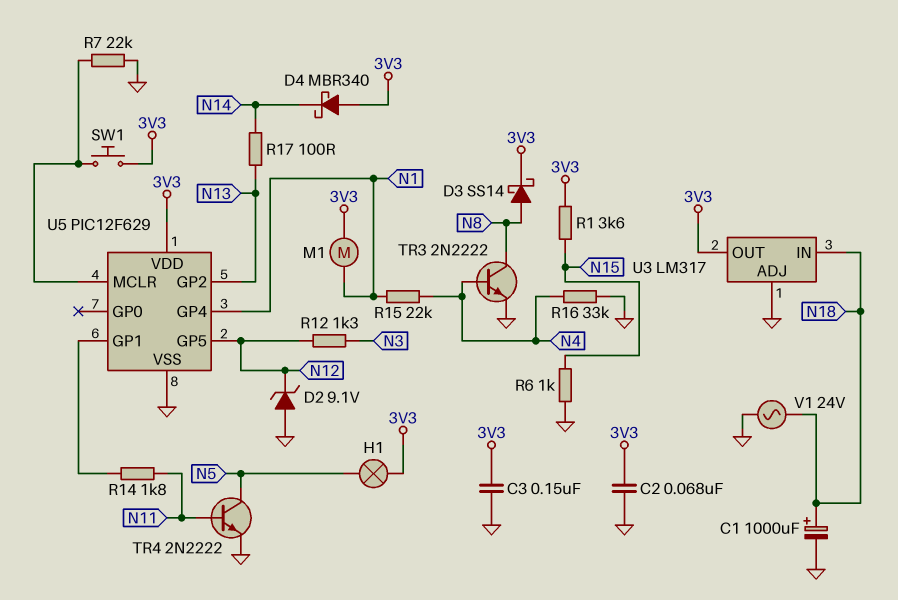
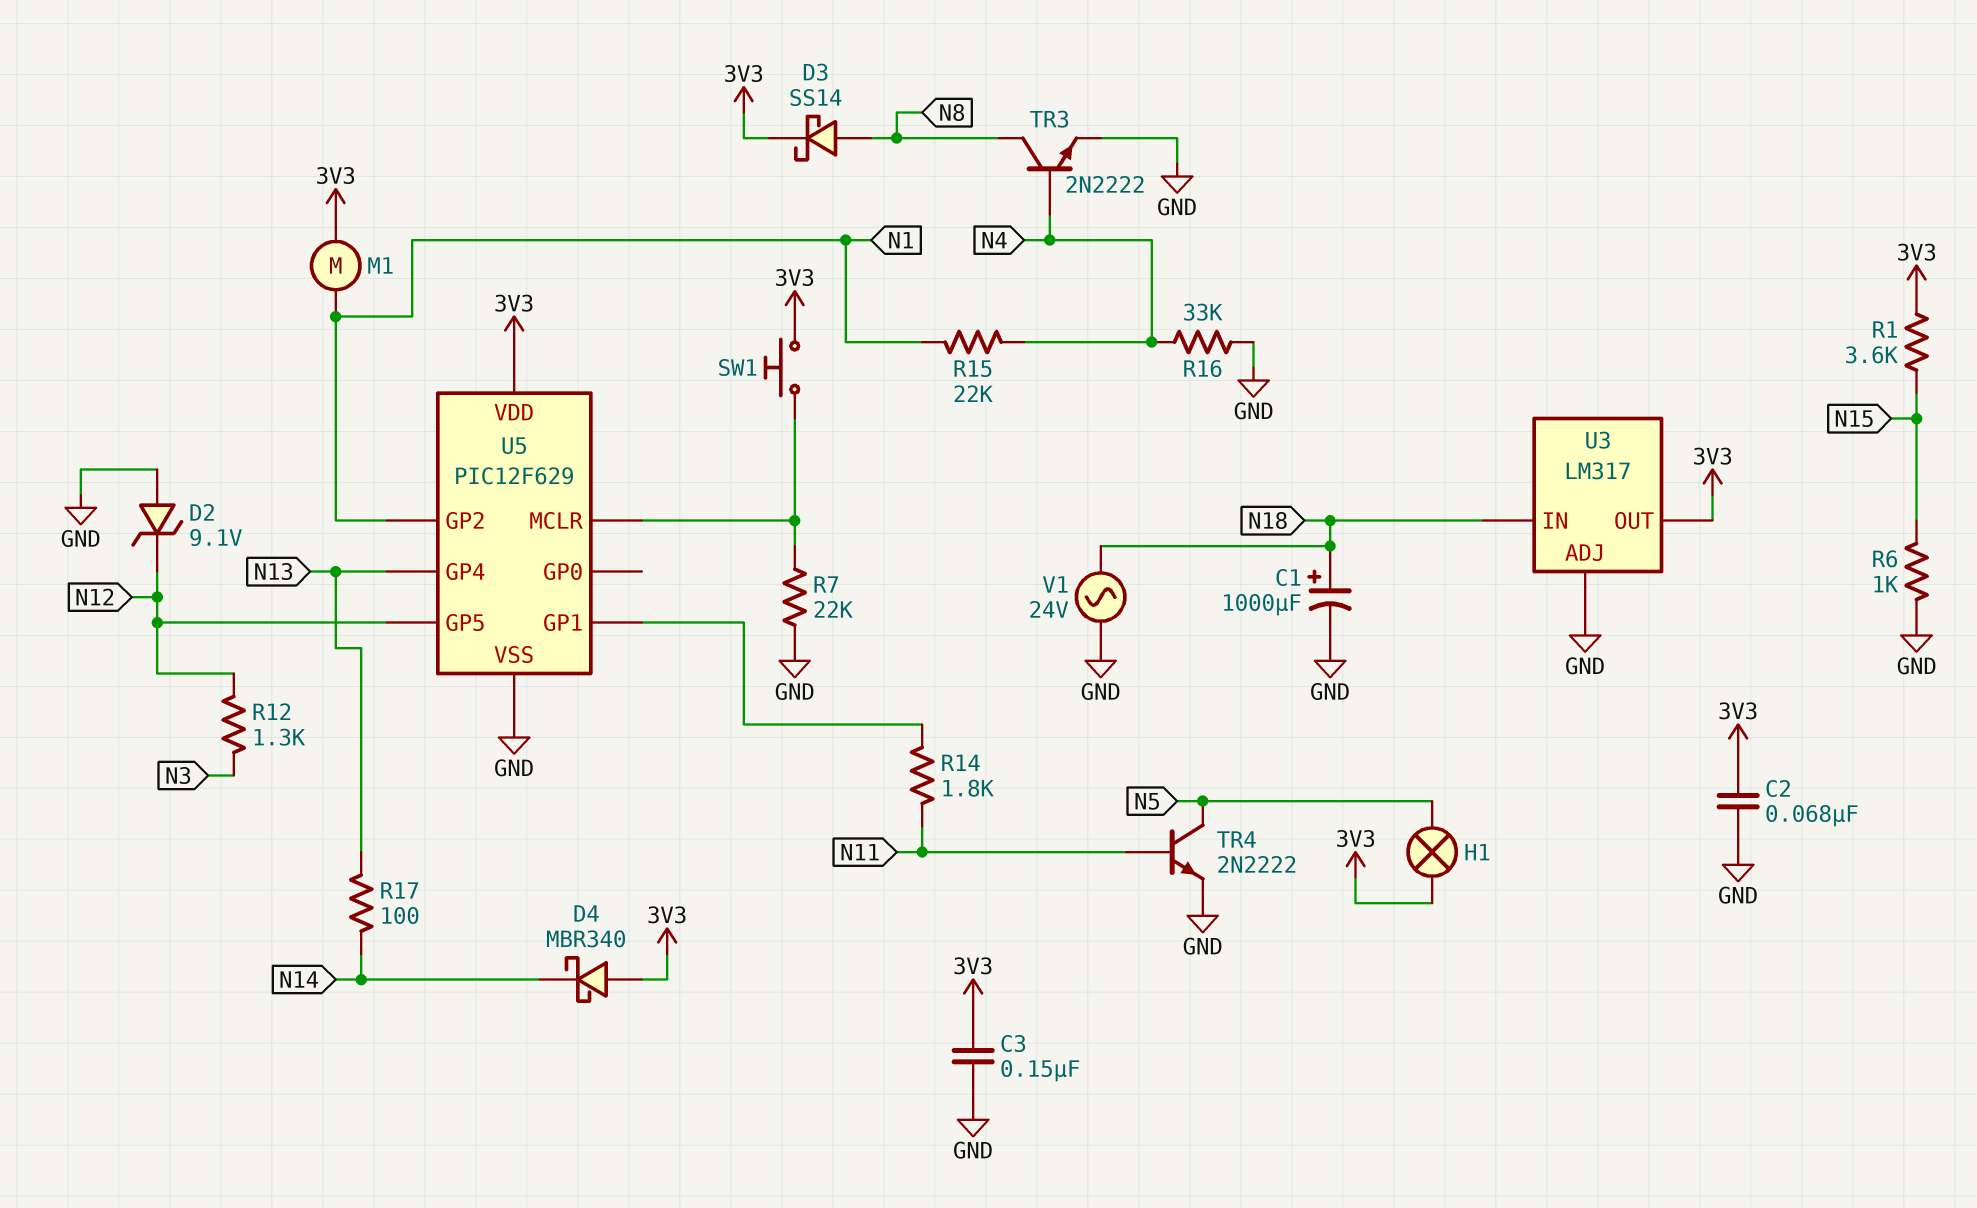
U5 pin GP2: N13 -> N1
U5 pin GP4: N1 -> N13

